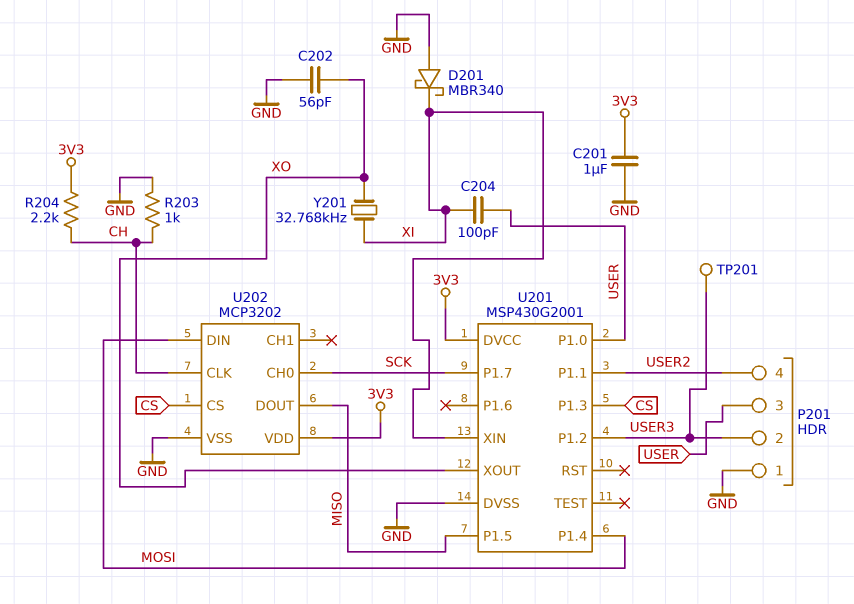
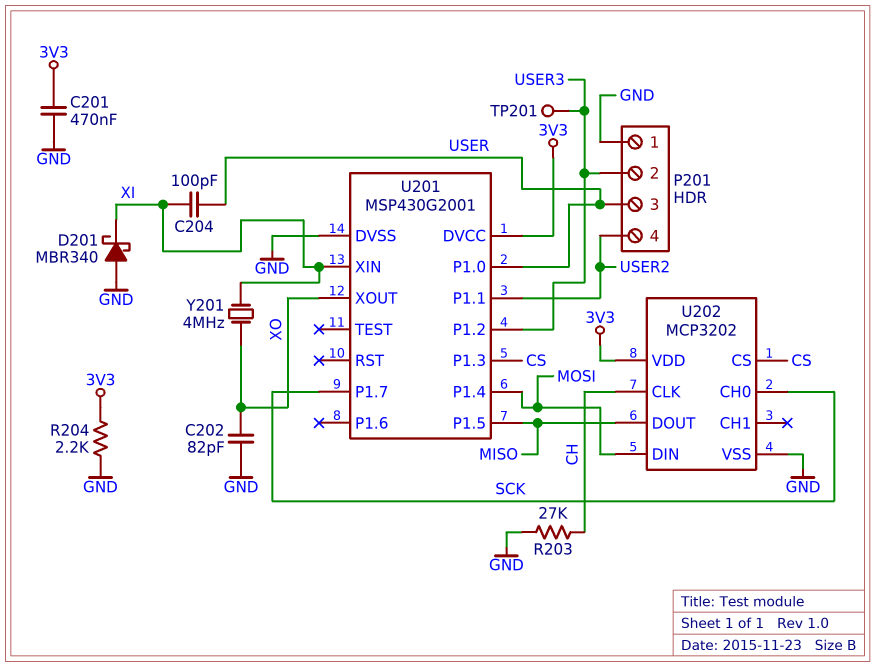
C201: 1uF (3V3, GND) -> 470nF (3V3, GND)
C202: 56pF (GND, XO) -> 82pF (GND, XO)
R203: 1k (CH, GND) -> 27k (CH, GND)
R204: 2.2k (3V3, CH) -> 2.2k (3V3, GND)
Y201: 32.768kHz (XI, XO) -> 4MHz (XI, XO)

